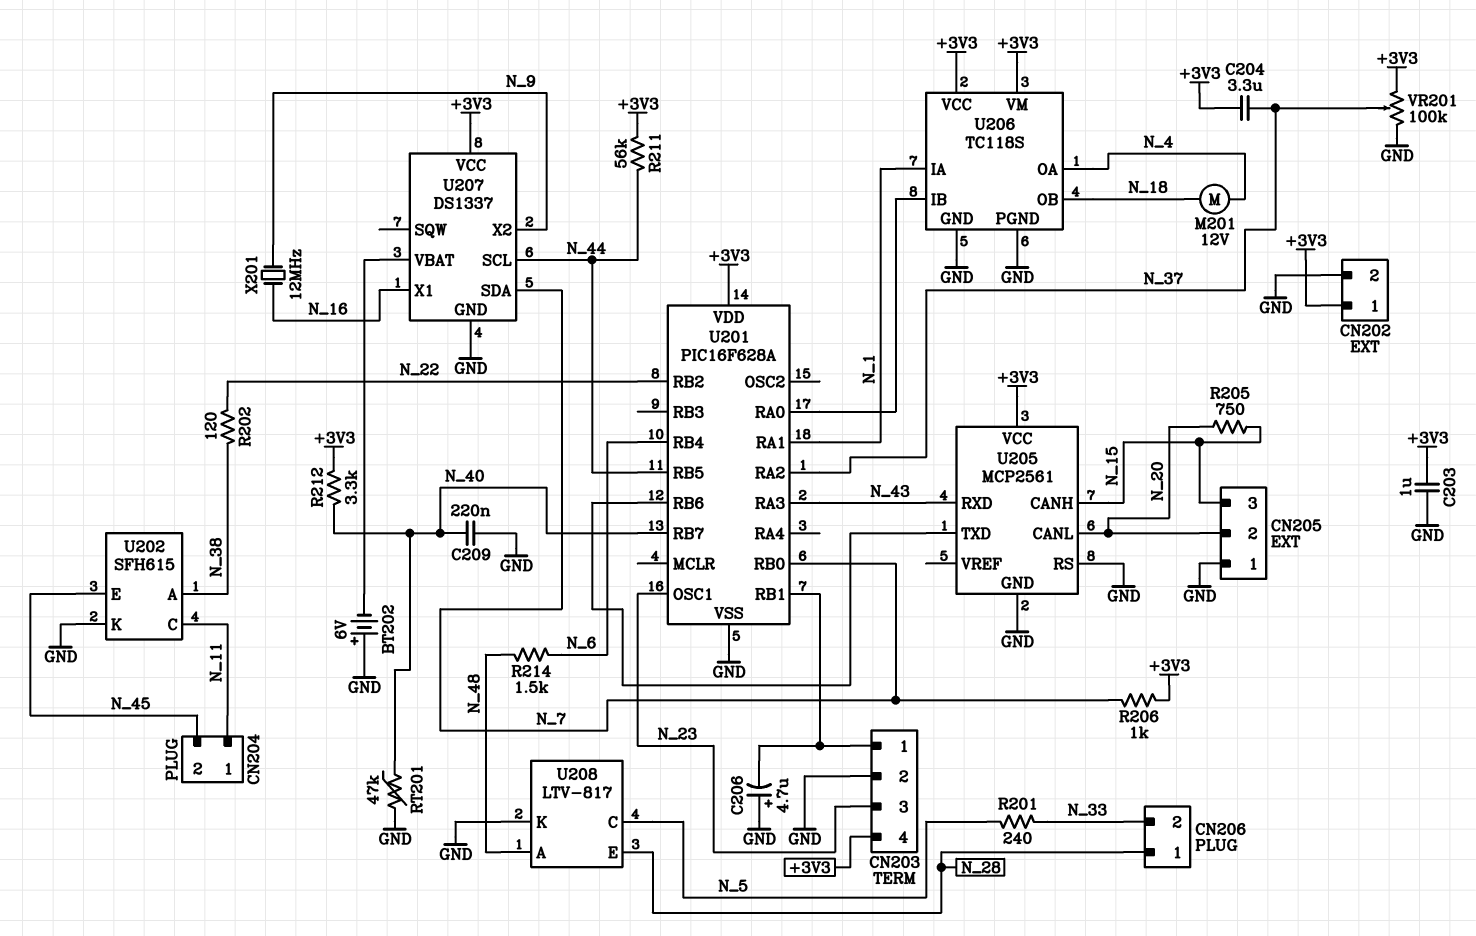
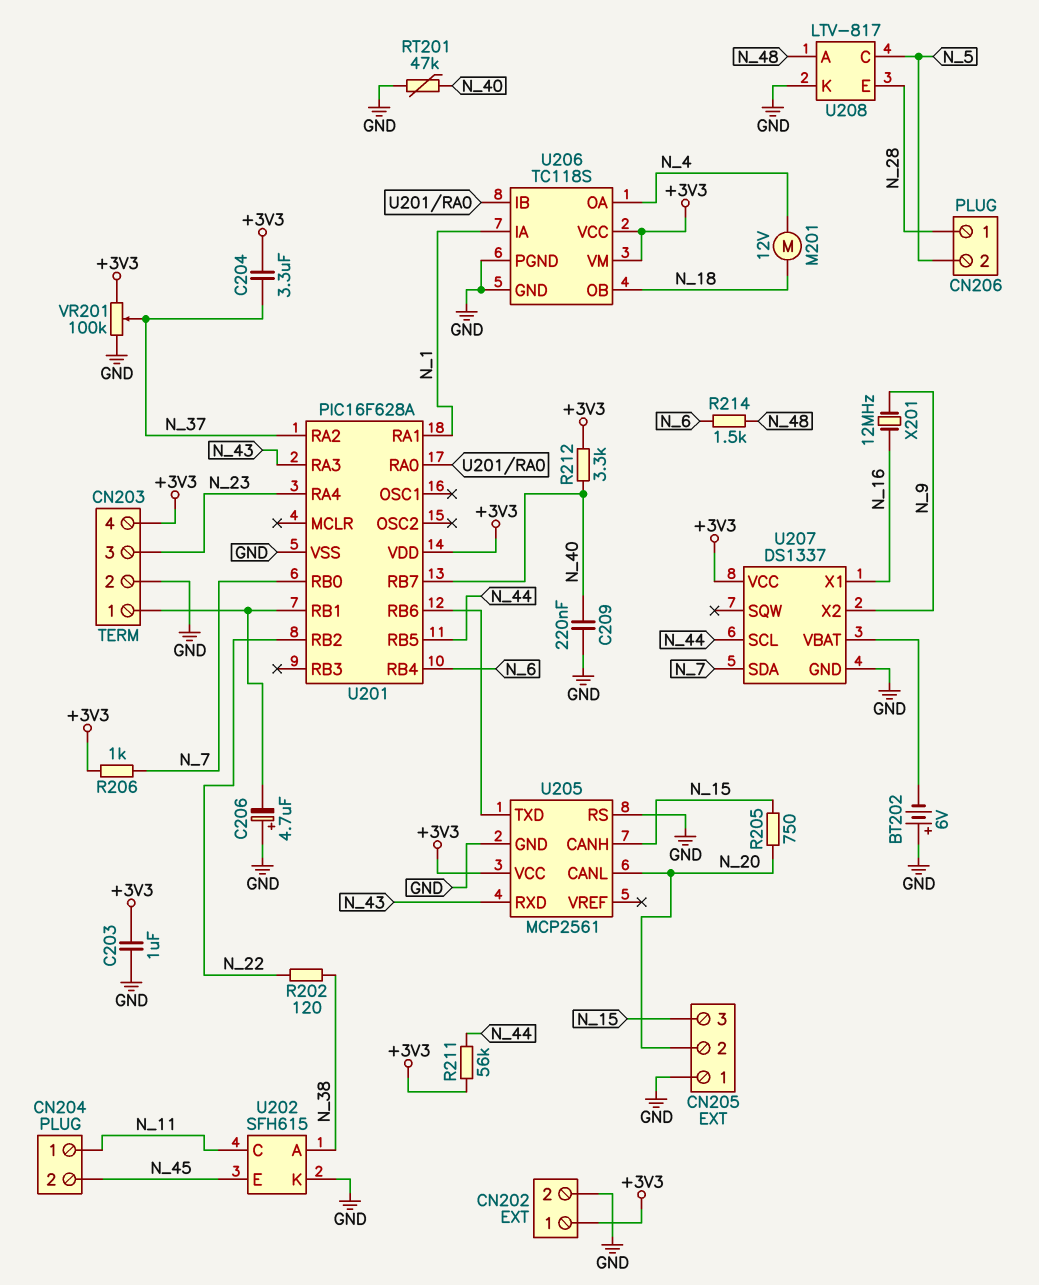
CN206 pin 2: N_33 -> N_5
R201: 240 (N_5, N_33) -> none
U201 pin OSC1: N_23 -> none
U201 pin RA4: none -> N_23

